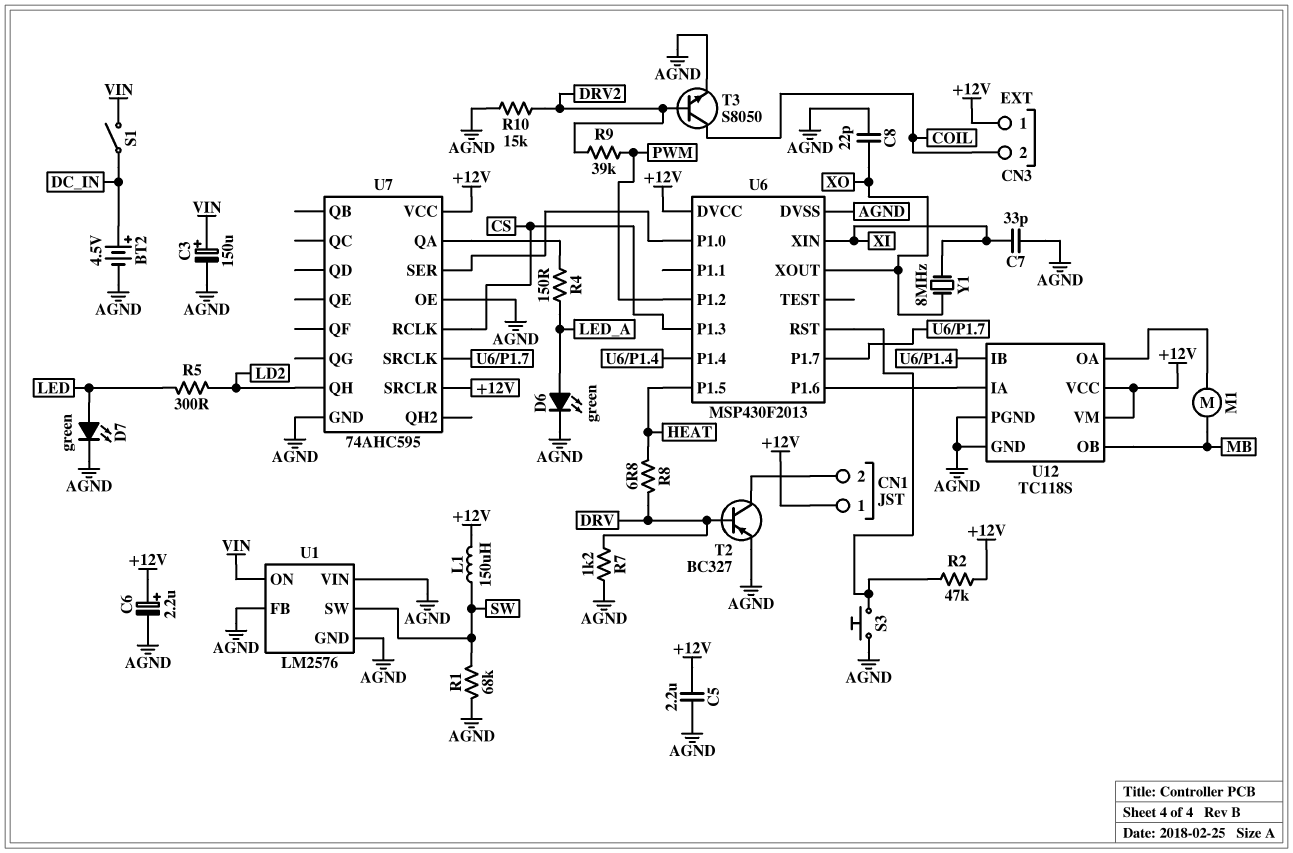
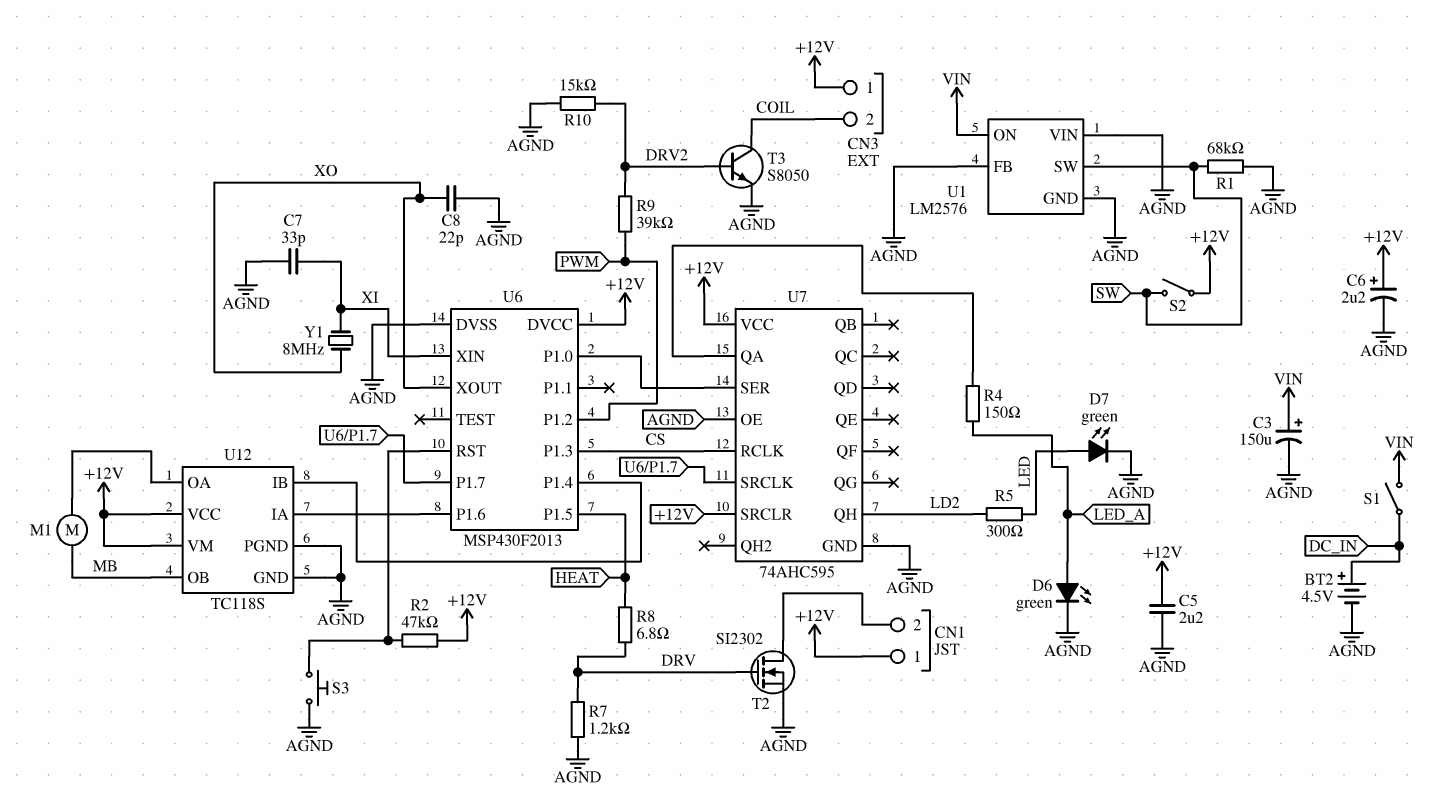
L1: 150uH (+12V, SW) -> none
S2: none -> switch (+12V, SW)
T2: PNP BC327 (B DRV, C CN1/2, E AGND) -> NMOS SI2302 (G DRV, D CN1/2, S AGND)

